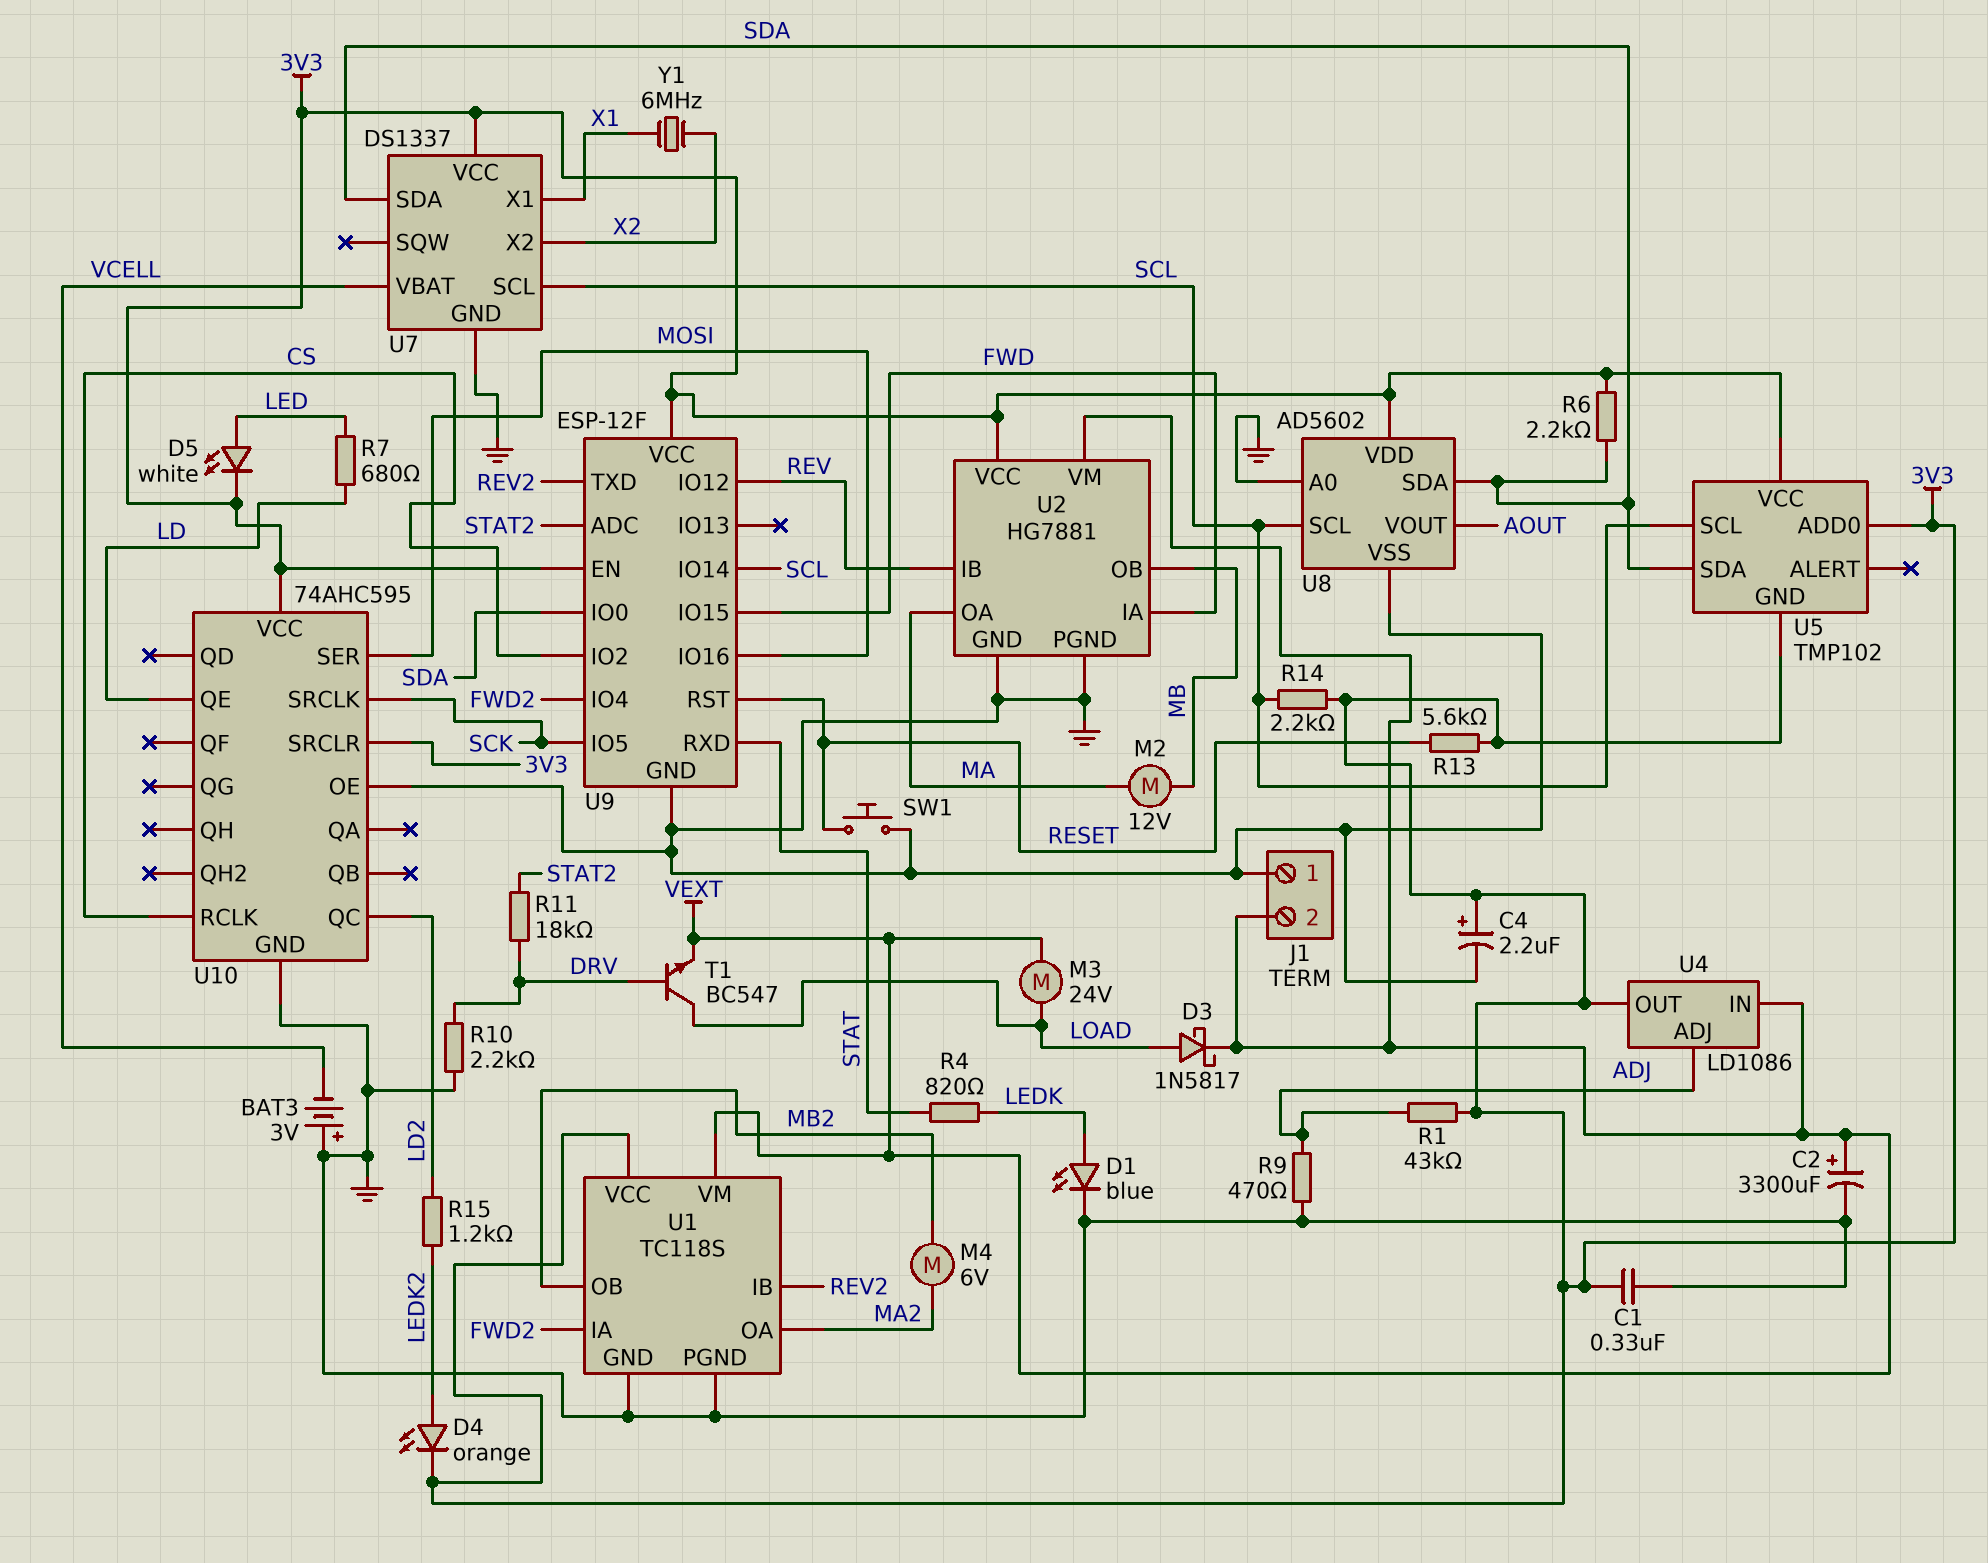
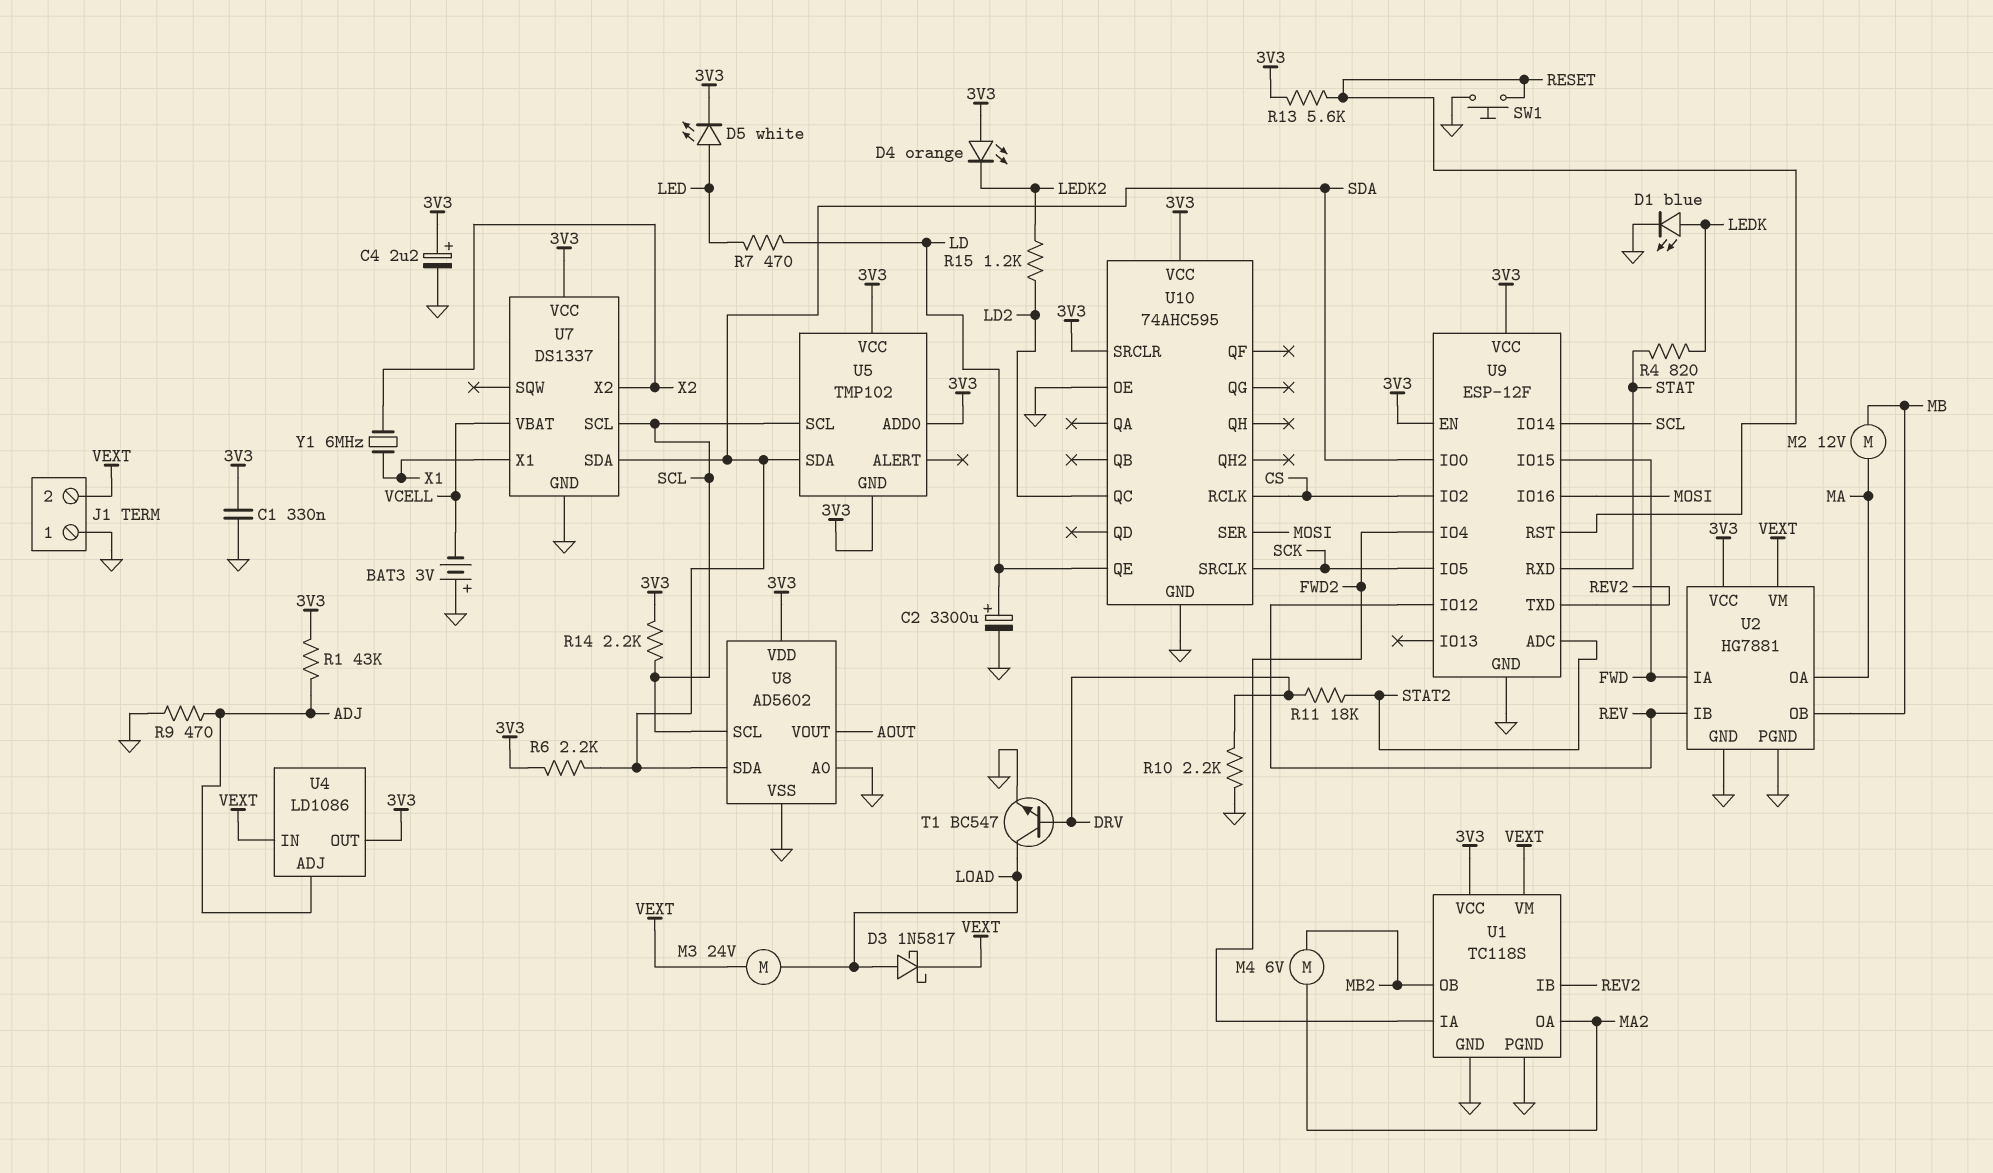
C2: 3300uF (plus VEXT, minus GND) -> 3300uF (plus LD, minus GND)
D4: LED orange (A LEDK2, K 3V3) -> LED orange (A 3V3, K LEDK2)
R7: 680 (LD, LED) -> 470 (LD, LED)
T1: NPN BC547 (B DRV, C LOAD, E VEXT) -> NPN BC547 (B DRV, C LOAD, E GND)

